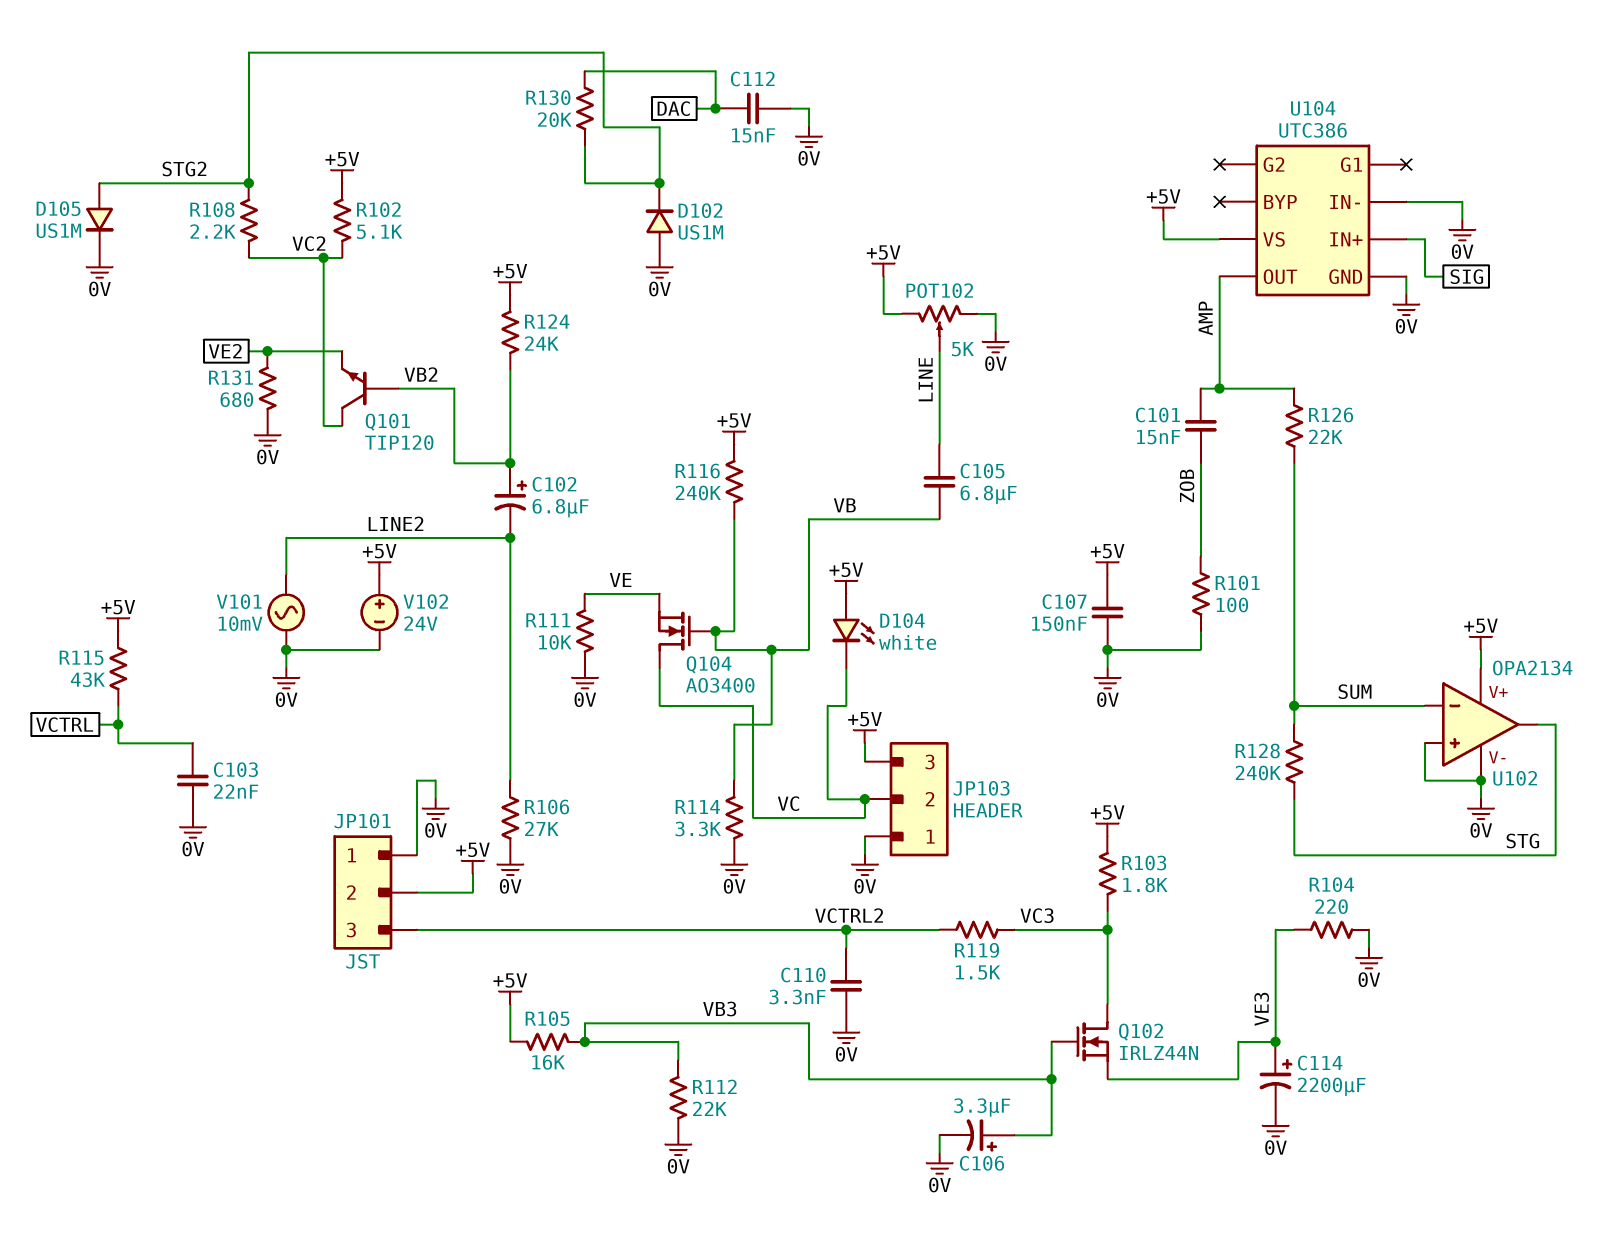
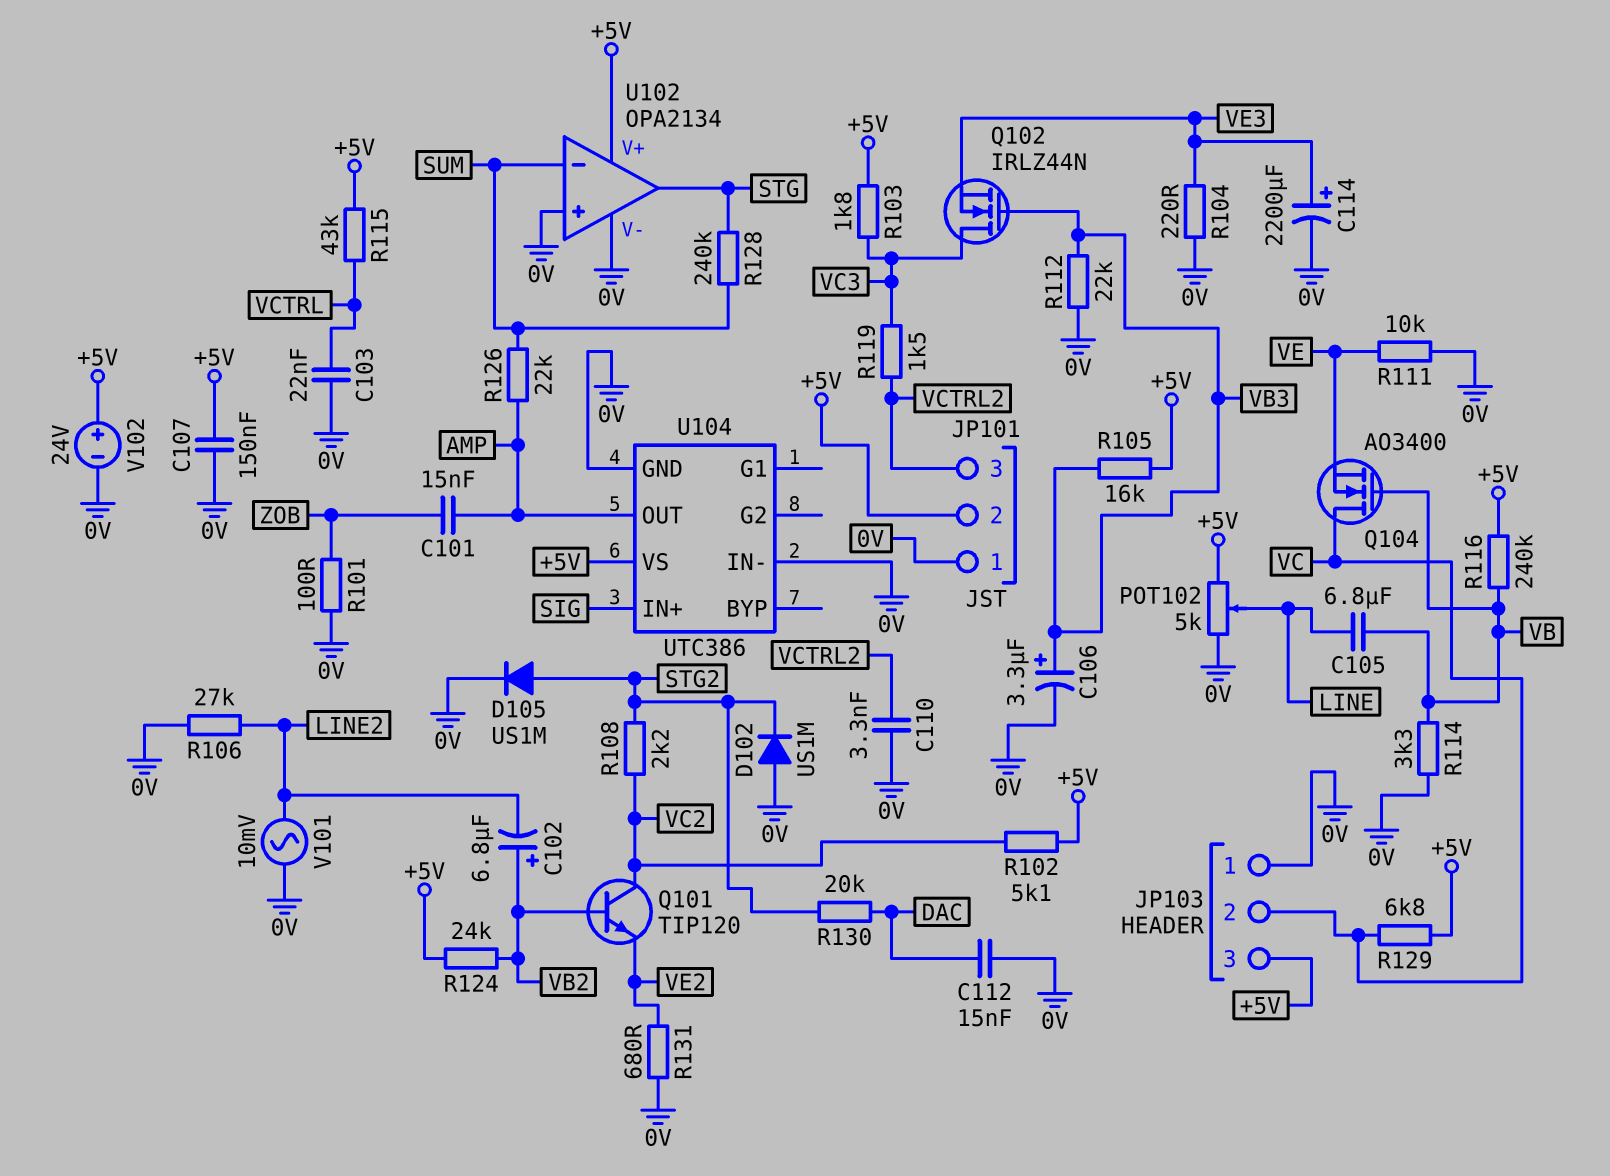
D104: LED white (A +5V, K VC) -> none
R129: none -> 6.8k (+5V, VC)

